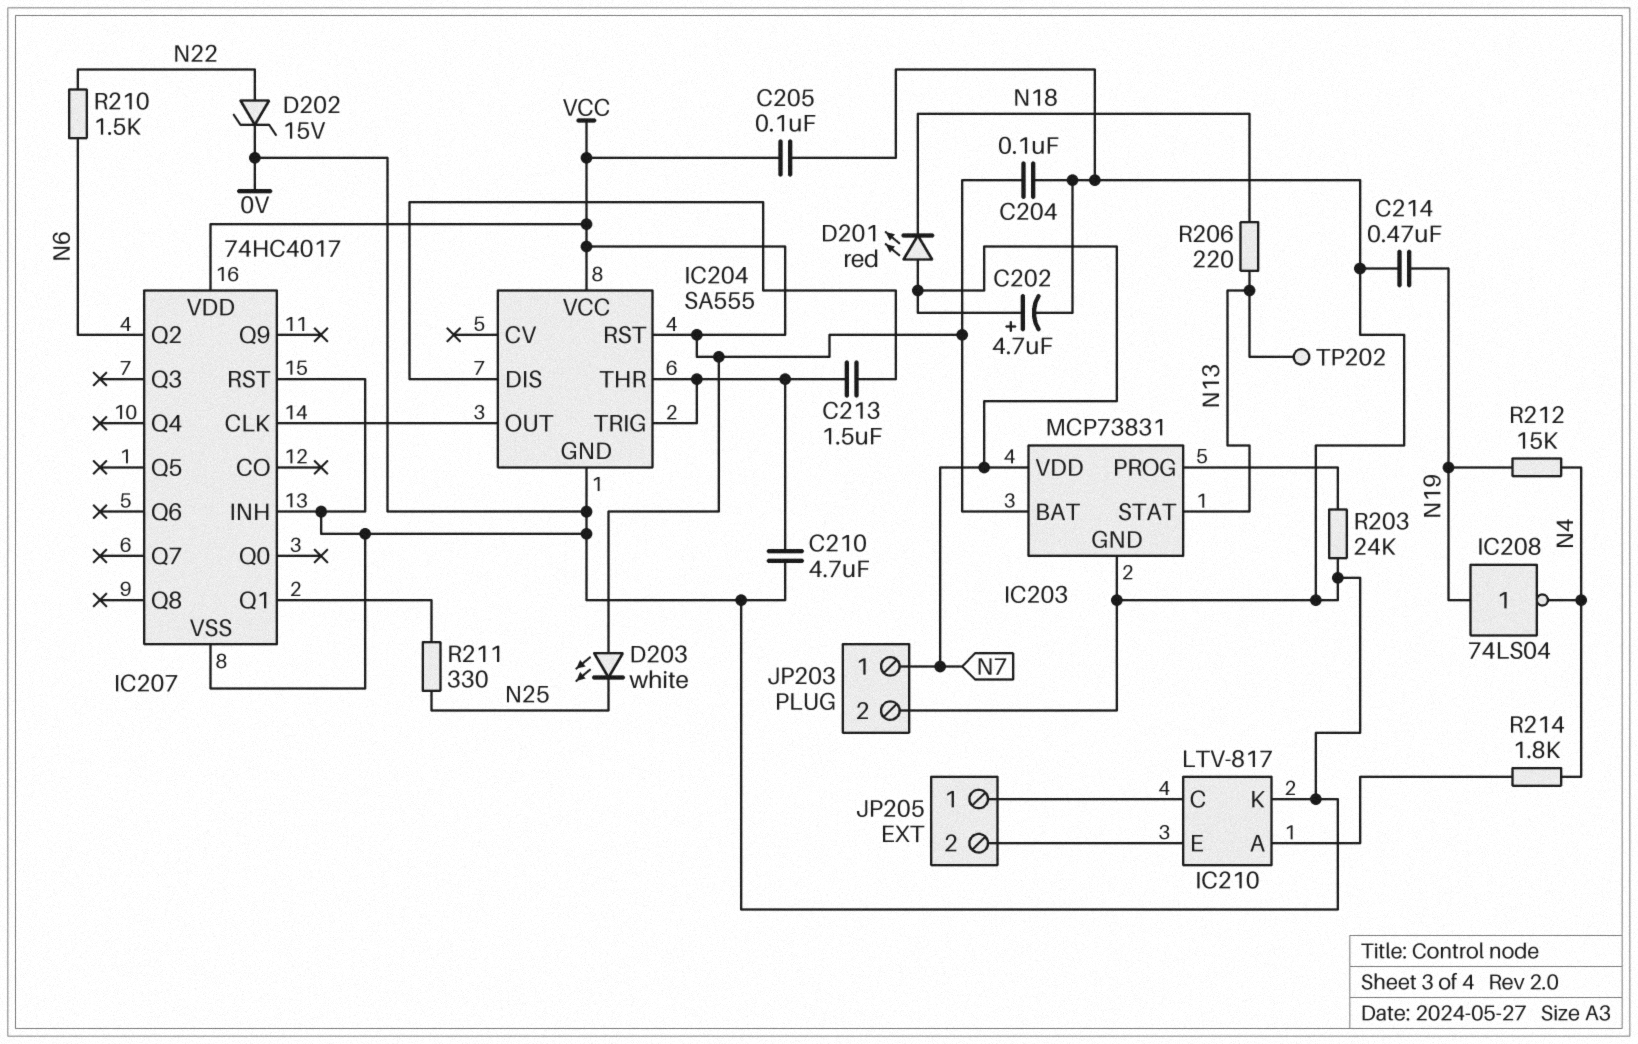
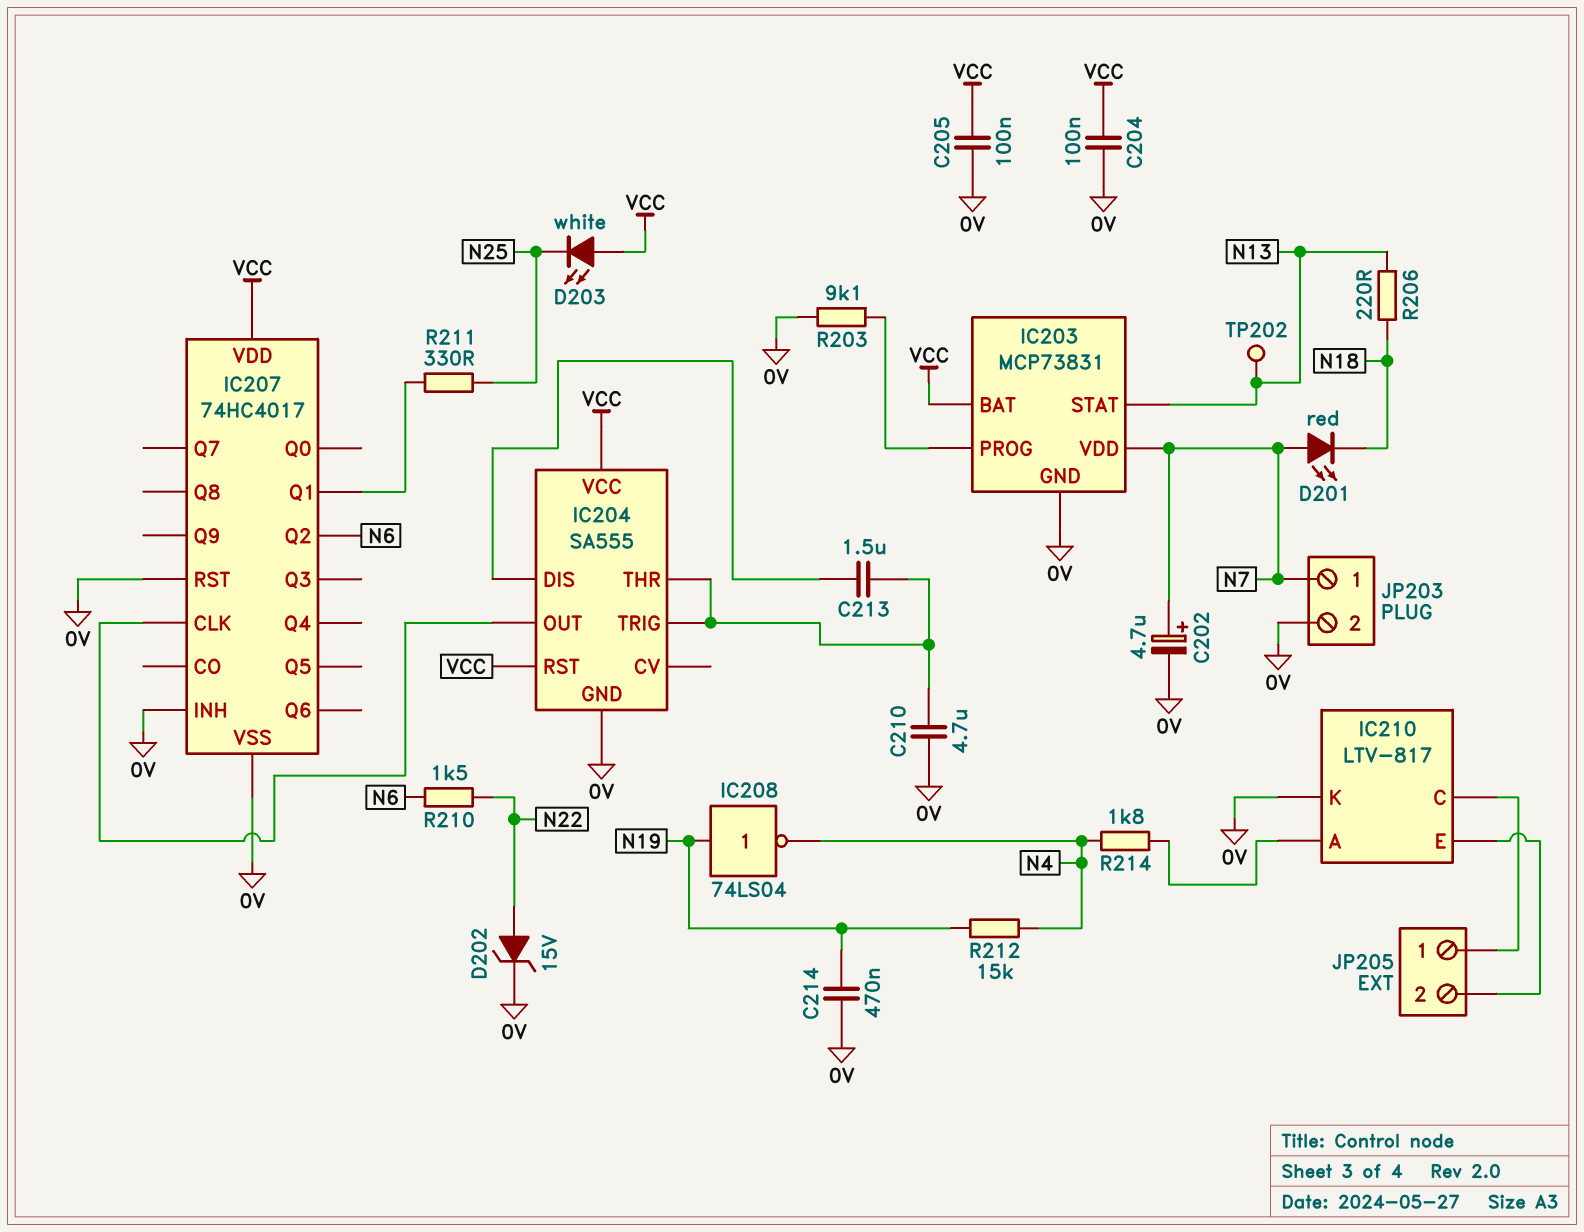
R203: 24k (0V, IC203/PROG) -> 9.1k (0V, IC203/PROG)

